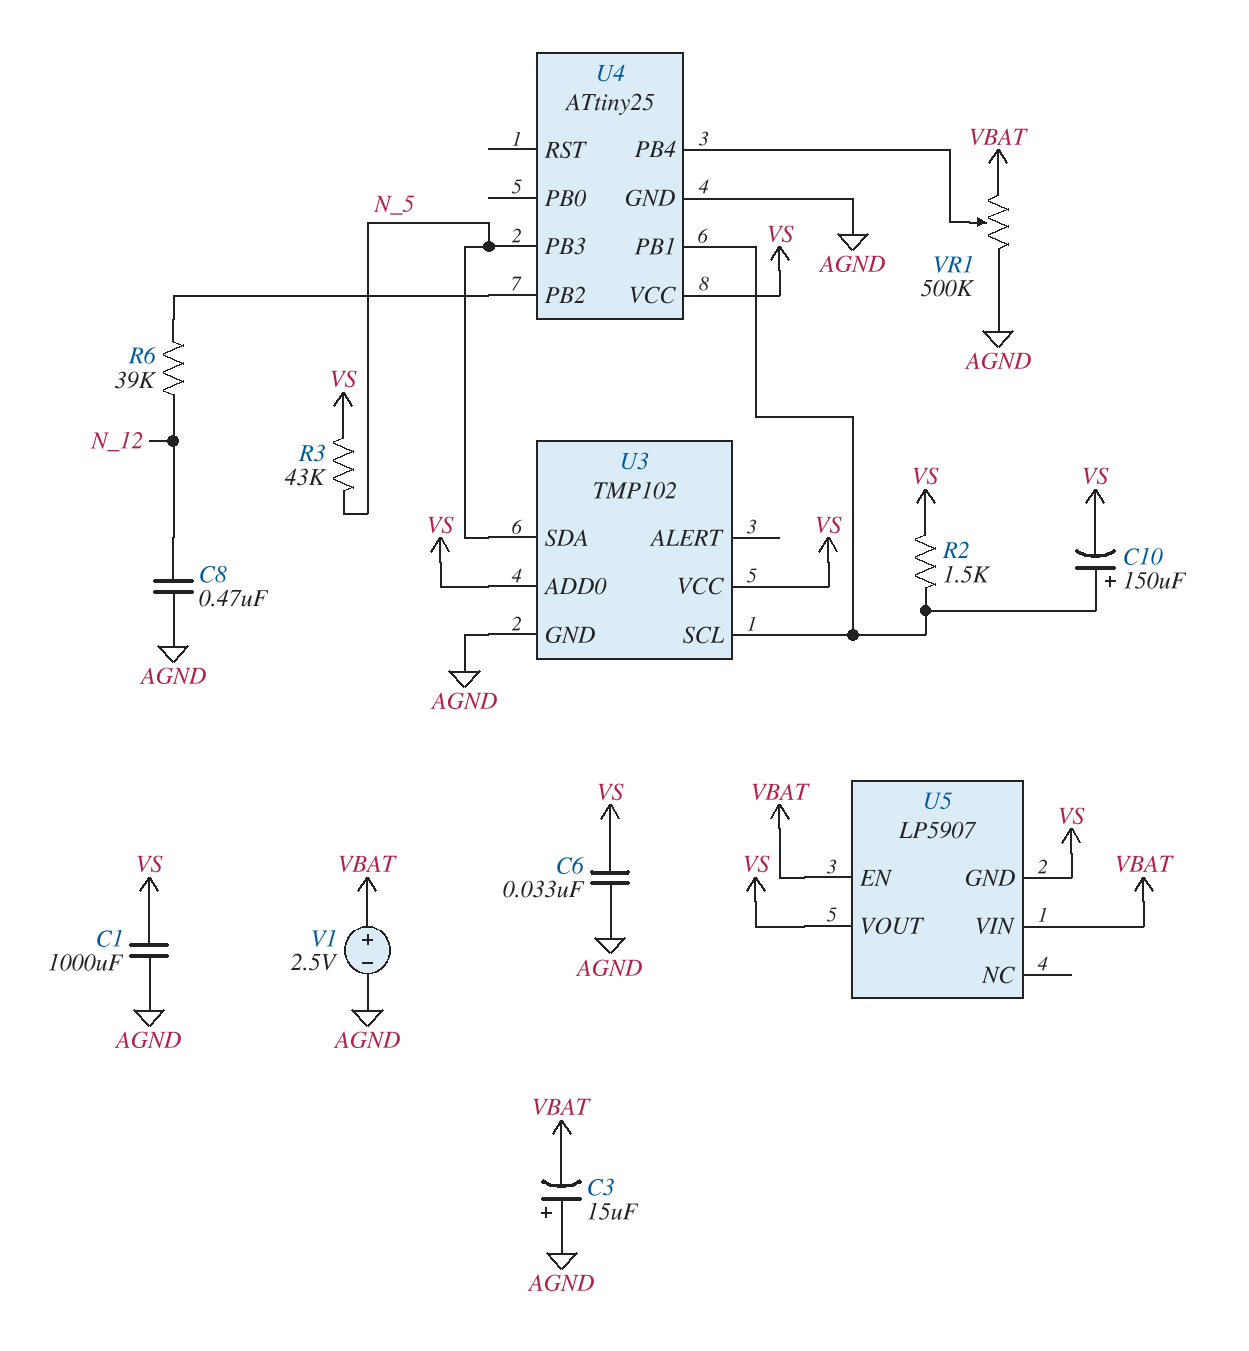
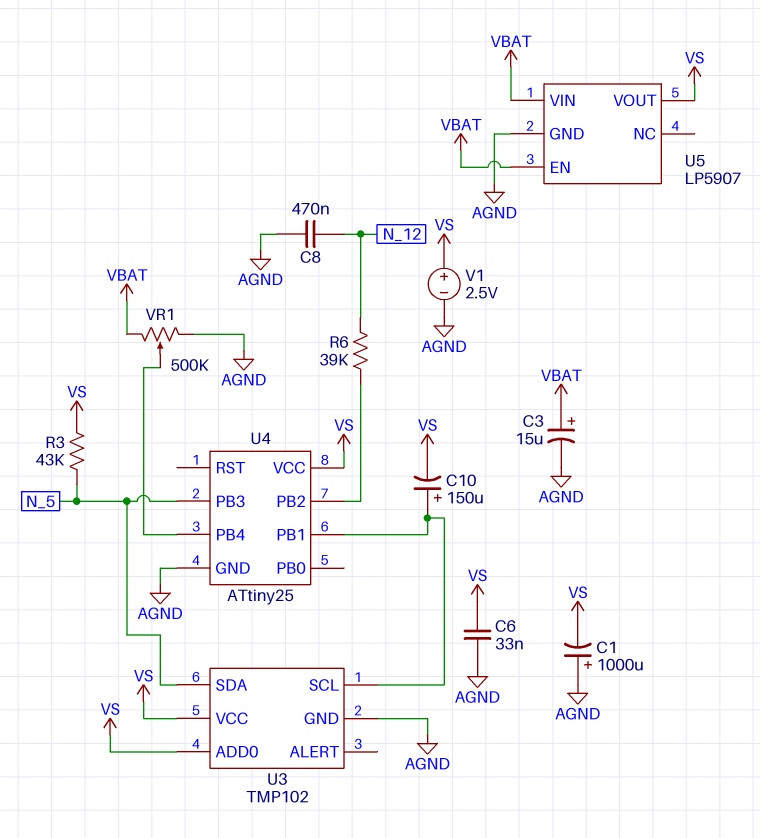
C1: 1000uF (AGND, VS) -> 1000uF (plus AGND, minus VS)
C3: 15uF (plus AGND, minus VBAT) -> 15uF (plus VBAT, minus AGND)
R2: 1.5k (U3/SCL, VS) -> none
U5 pin GND: VS -> AGND
V1: 2.5V (plus VBAT, minus AGND) -> 2.5V (plus VS, minus AGND)

